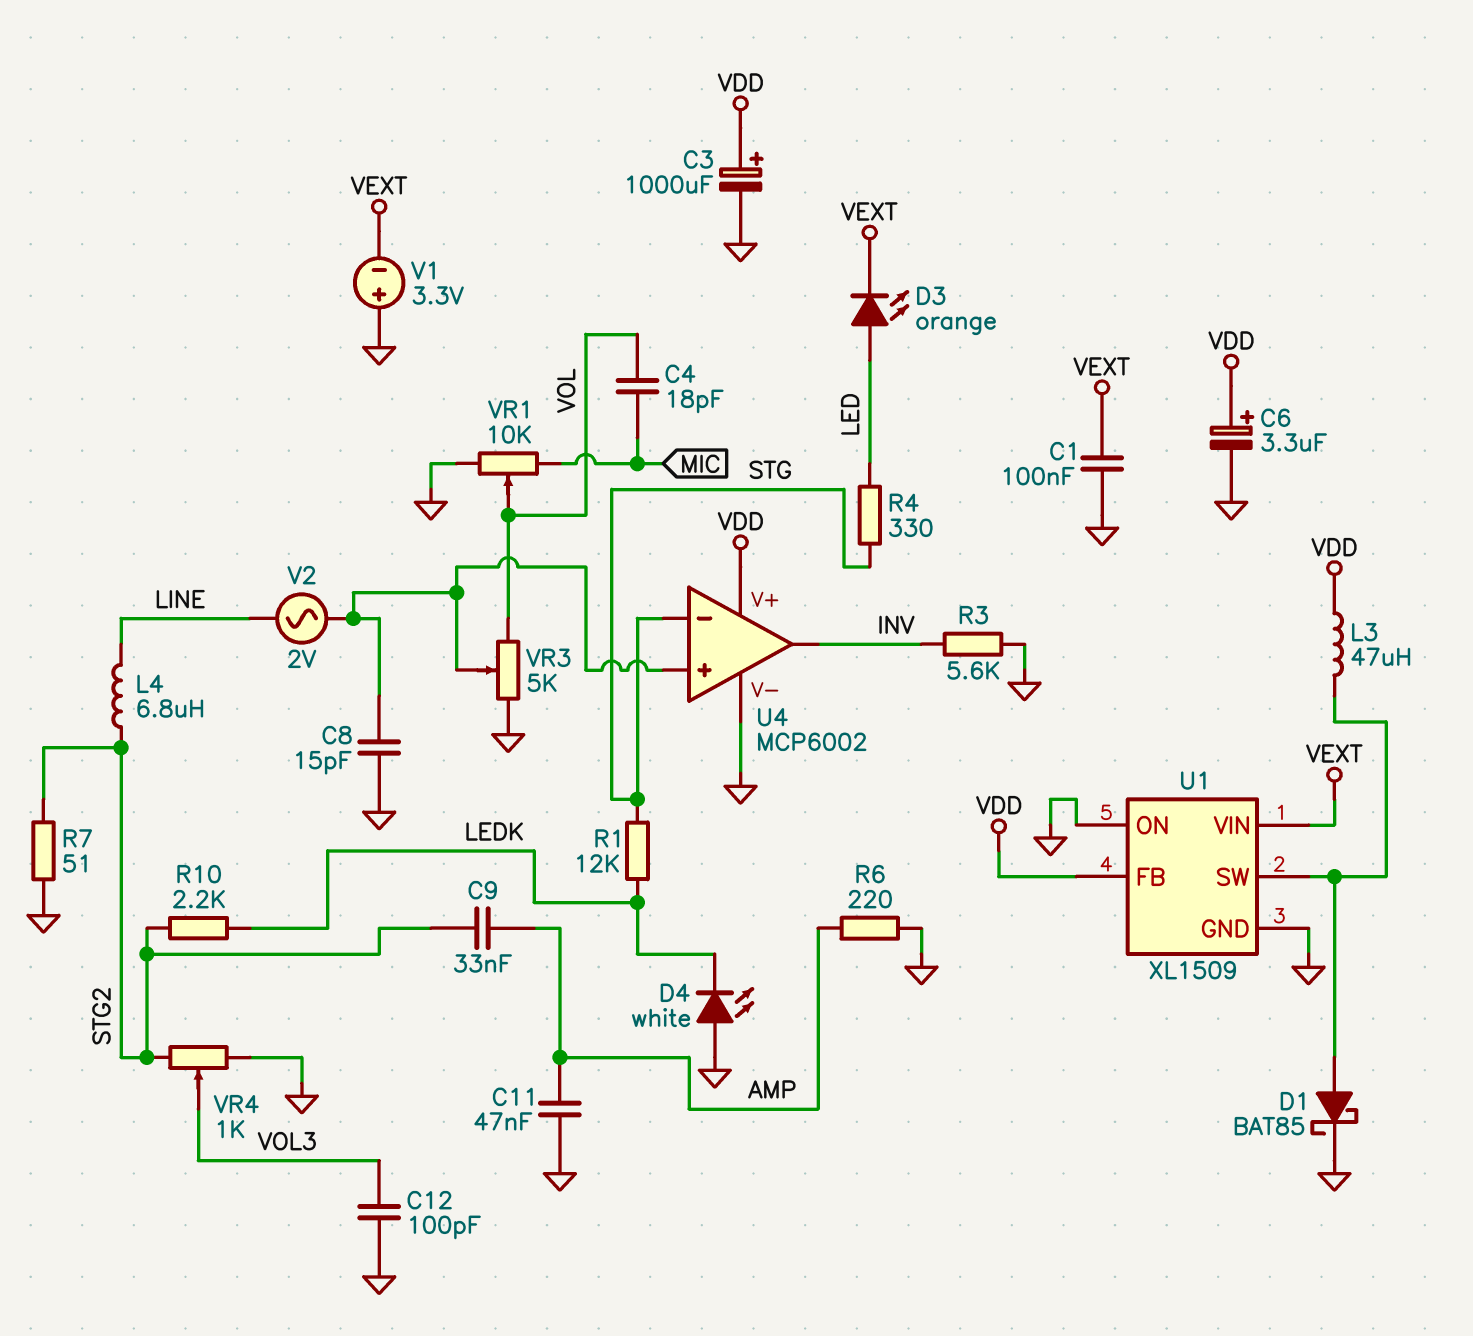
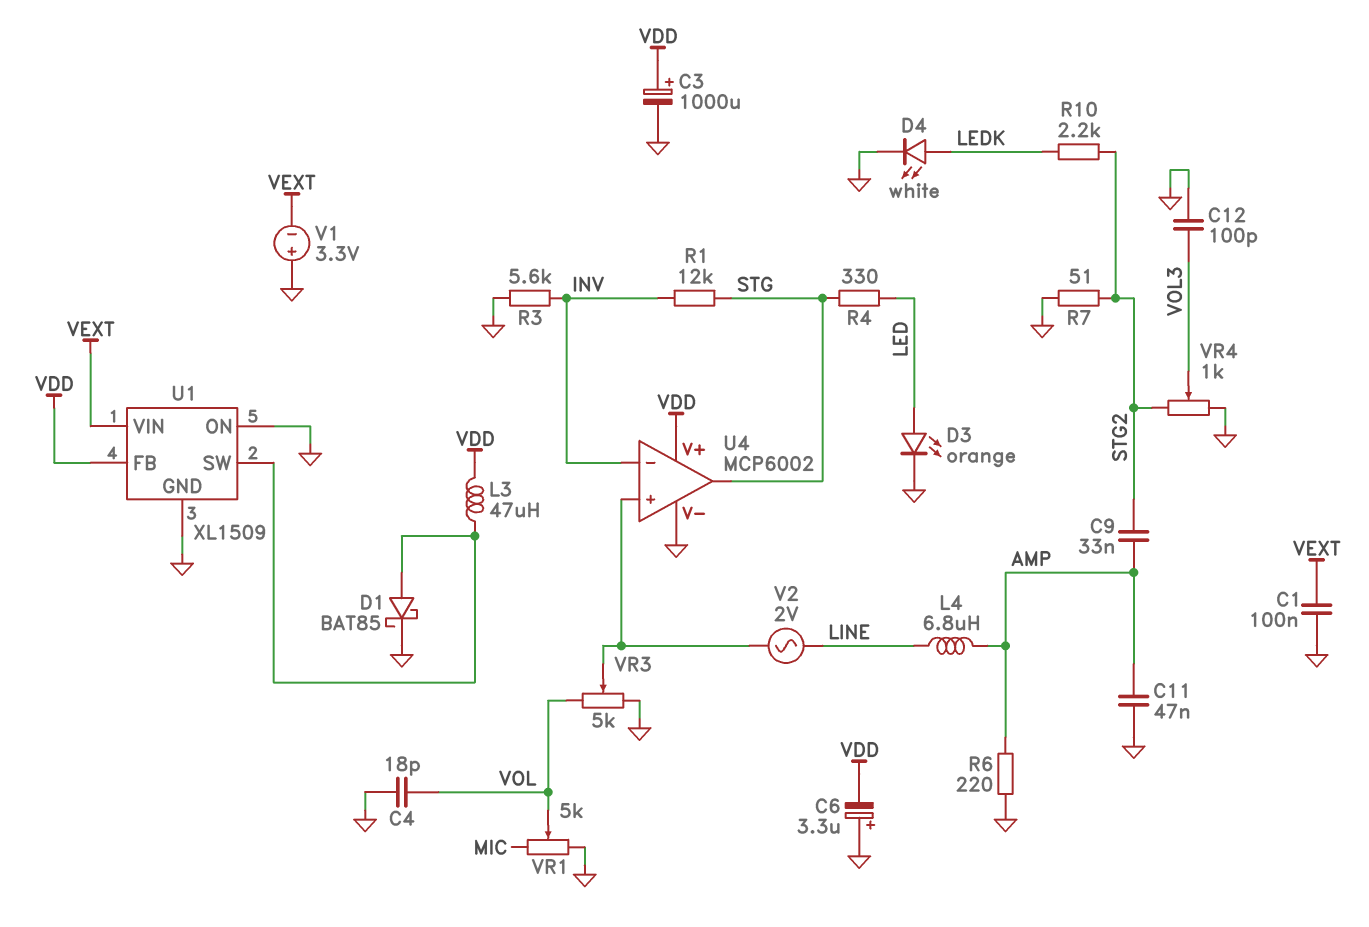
C4: 18pF (MIC, VOL) -> 18pF (GND, VOL)
C6: 3.3uF (plus VDD, minus GND) -> 3.3uF (plus GND, minus VDD)
C8: 15pF (GND, U4/in+) -> none
D3: LED orange (A LED, K VEXT) -> LED orange (A LED, K GND)
D4: LED white (A GND, K LEDK) -> LED white (A LEDK, K GND)
L4: 6.8uH (LINE, STG2) -> 6.8uH (AMP, LINE)
R1: 12k (LEDK, STG) -> 12k (INV, STG)
U4 pin in-: STG -> INV
U4 pin out: INV -> STG
VR1: 10k (GND, MIC, wiper VOL) -> 5k (GND, MIC, wiper VOL)

